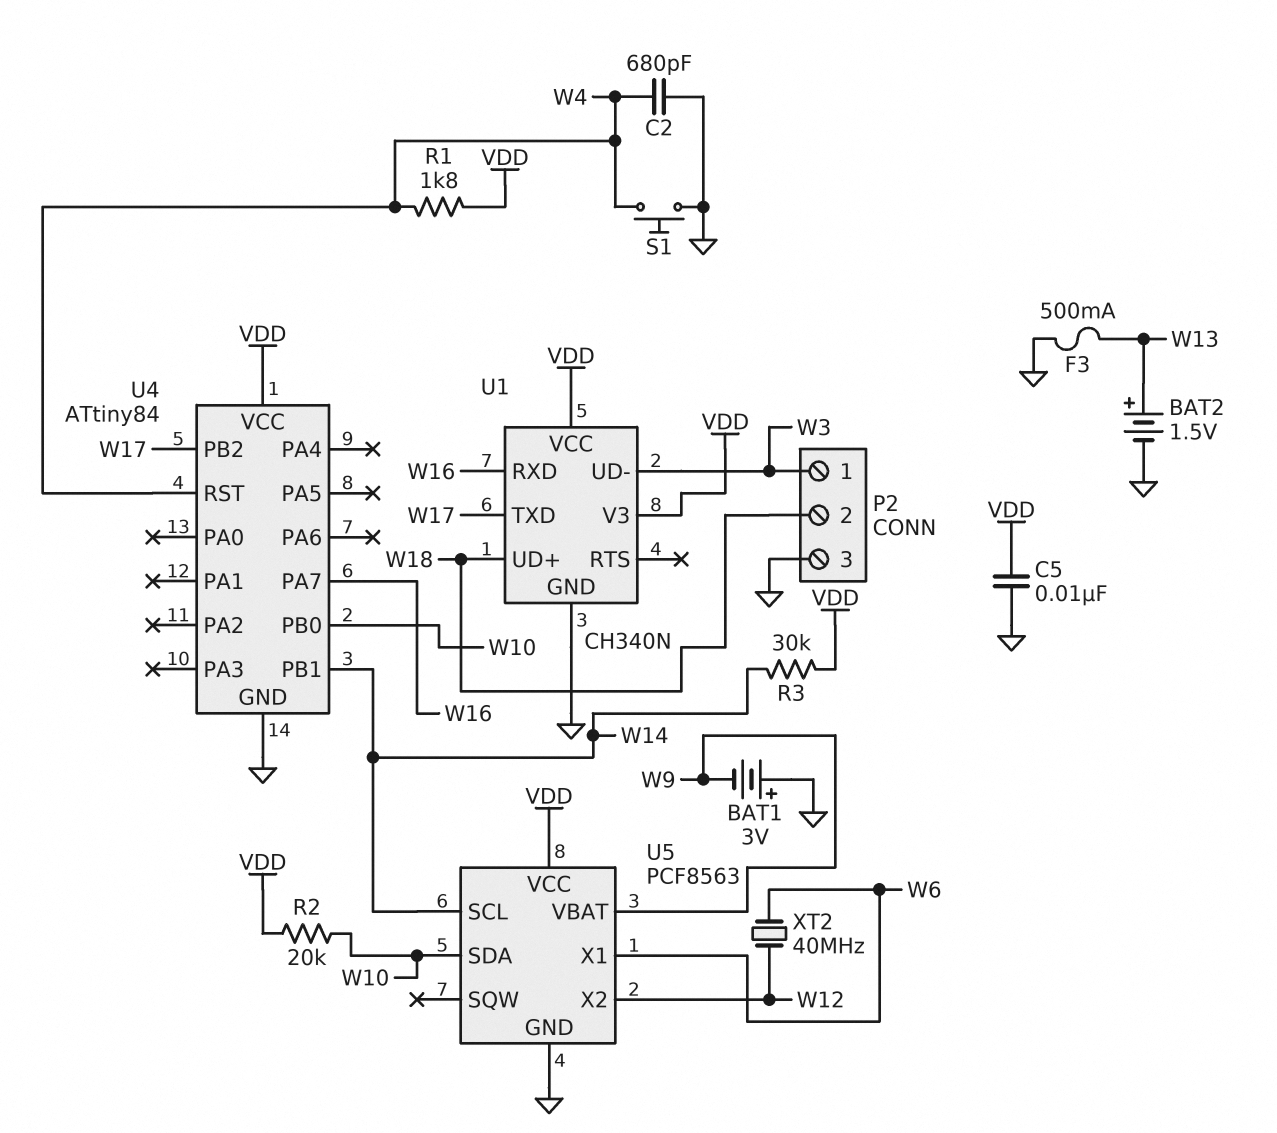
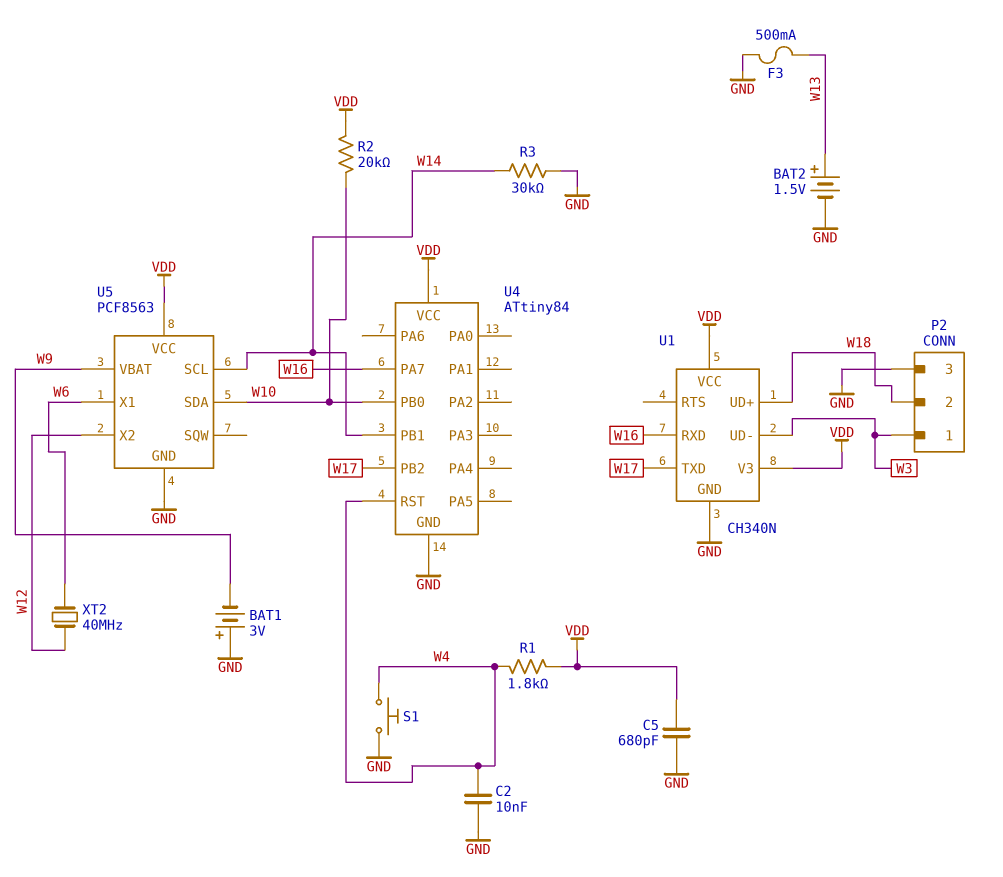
C2: 680pF (GND, W4) -> 10nF (GND, W4)
C5: 10nF (GND, VDD) -> 680pF (GND, VDD)
R3: 30k (VDD, W14) -> 30k (GND, W14)

